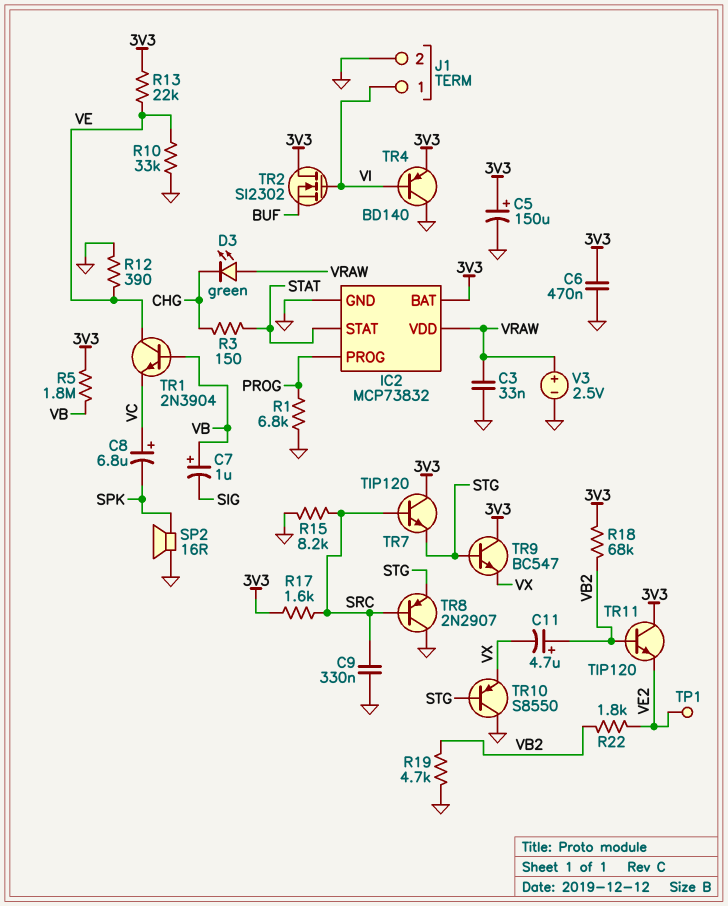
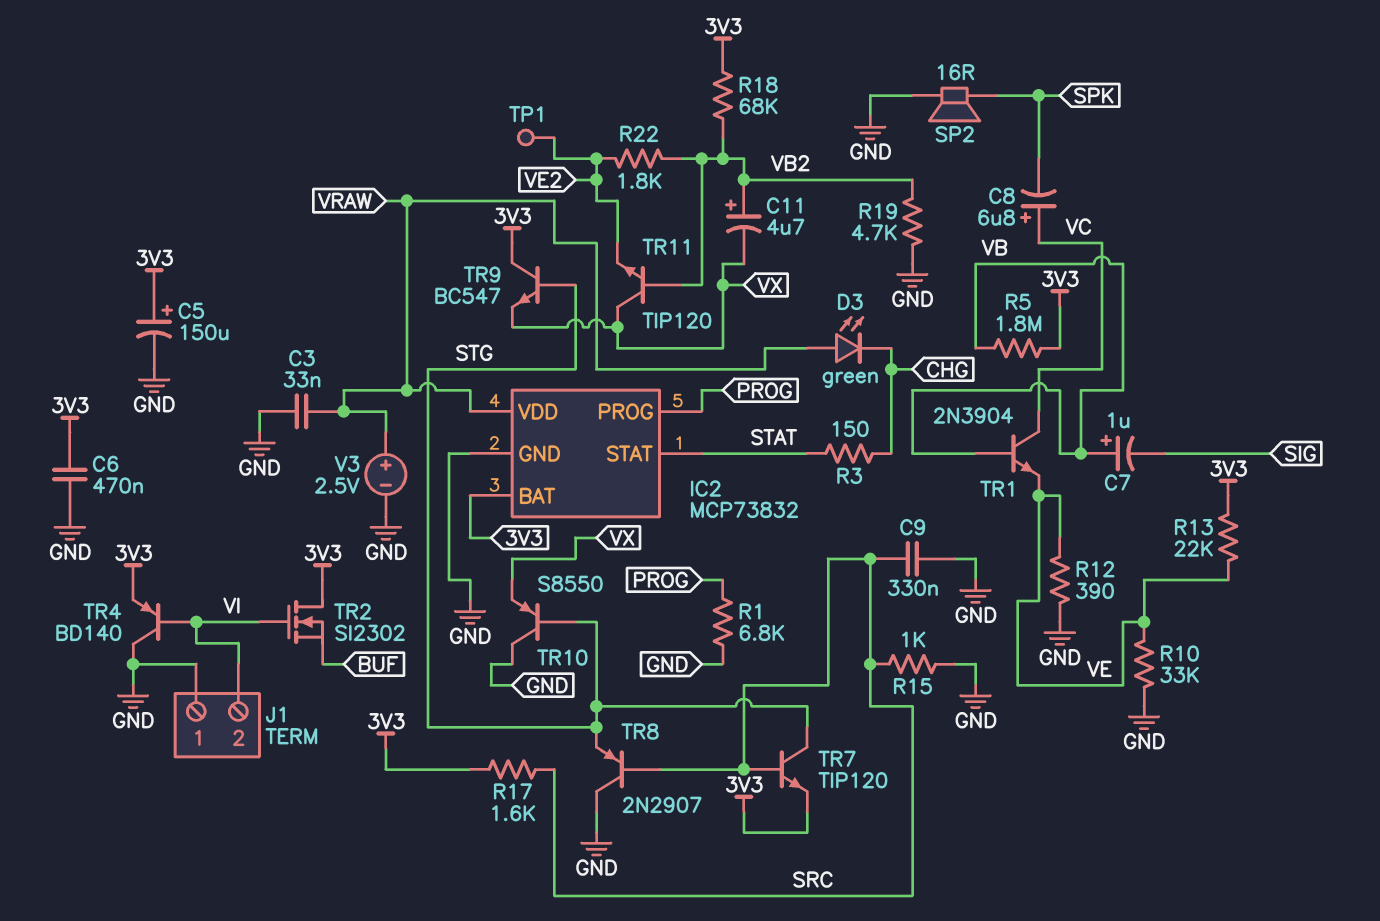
J1 pin 1: VI -> GND
J1 pin 2: GND -> VI
R15: 8.2k (GND, SRC) -> 1k (GND, SRC)
TR1: NPN 2N3904 (B VB, C VE, E VC) -> NPN 2N3904 (B VB, C VC, E VE)
TR7: NPN TIP120 (B SRC, C 3V3, E STG) -> NPN TIP120 (B SRC, C STG, E 3V3)
TR11: NPN TIP120 (B VB2, C 3V3, E VE2) -> NPN TIP120 (B VB2, C VX, E VE2)

